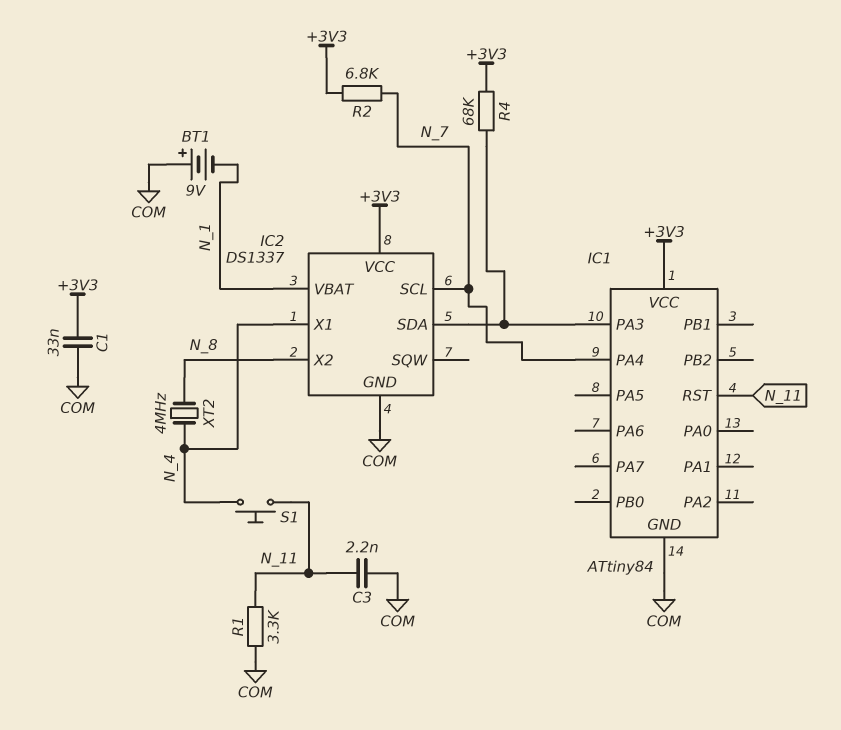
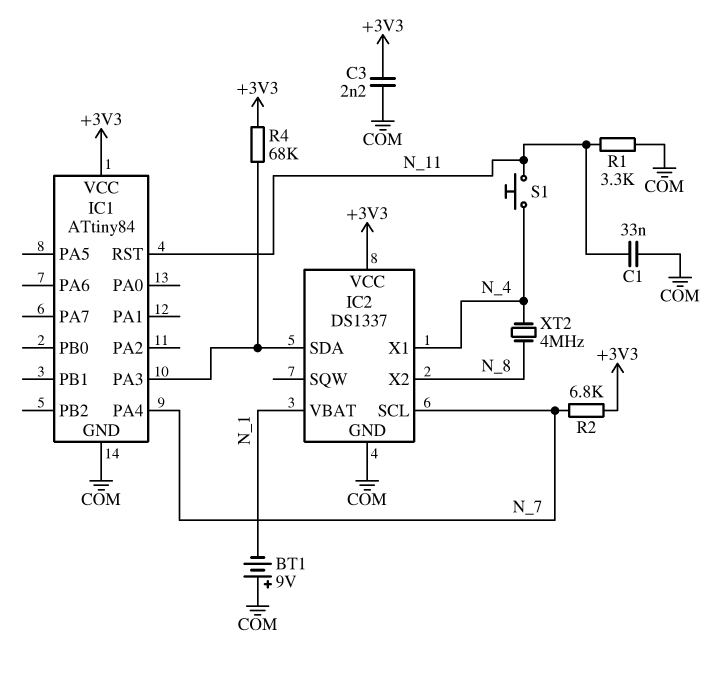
C1: 33nF (+3V3, COM) -> 33nF (COM, N_11)
C3: 2.2nF (COM, N_11) -> 2.2nF (+3V3, COM)

